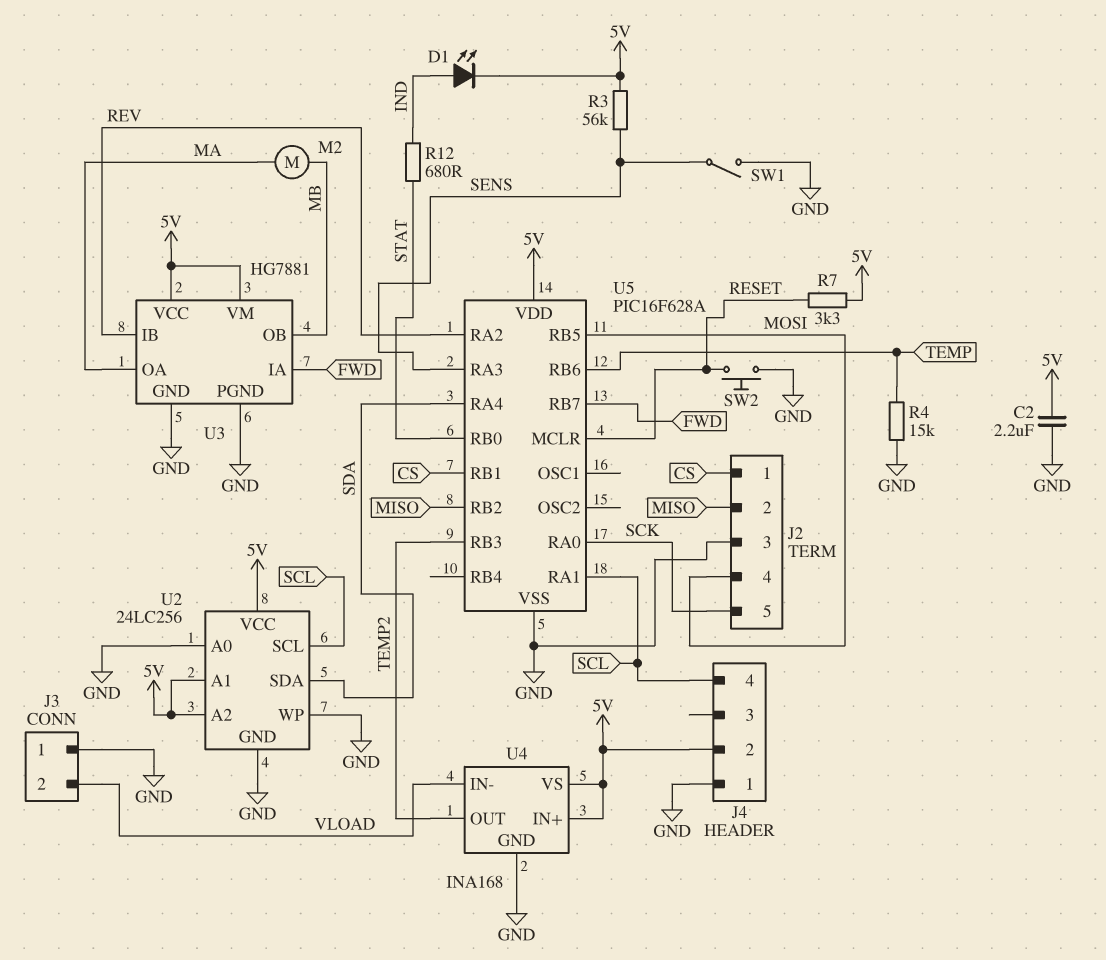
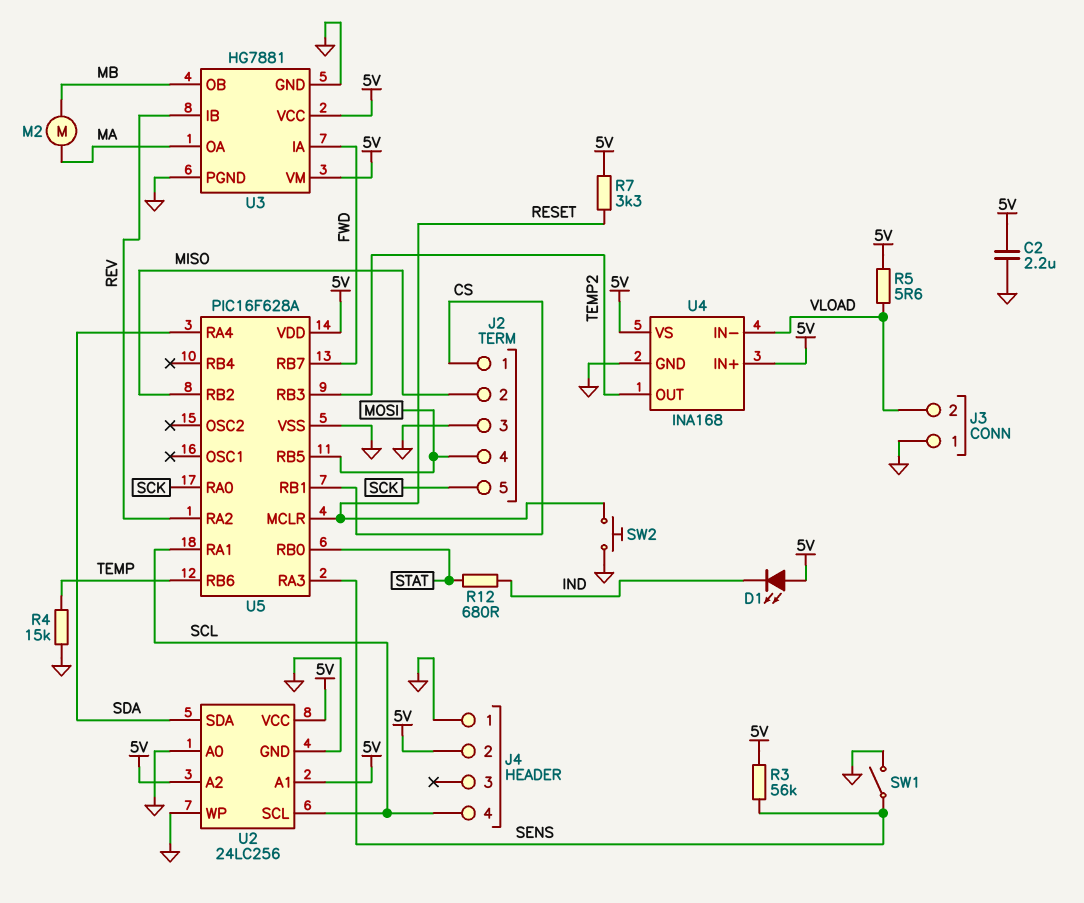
D1: LED (A IND, K 5V) -> LED (A 5V, K IND)
R5: none -> 5.6 (5V, VLOAD)

